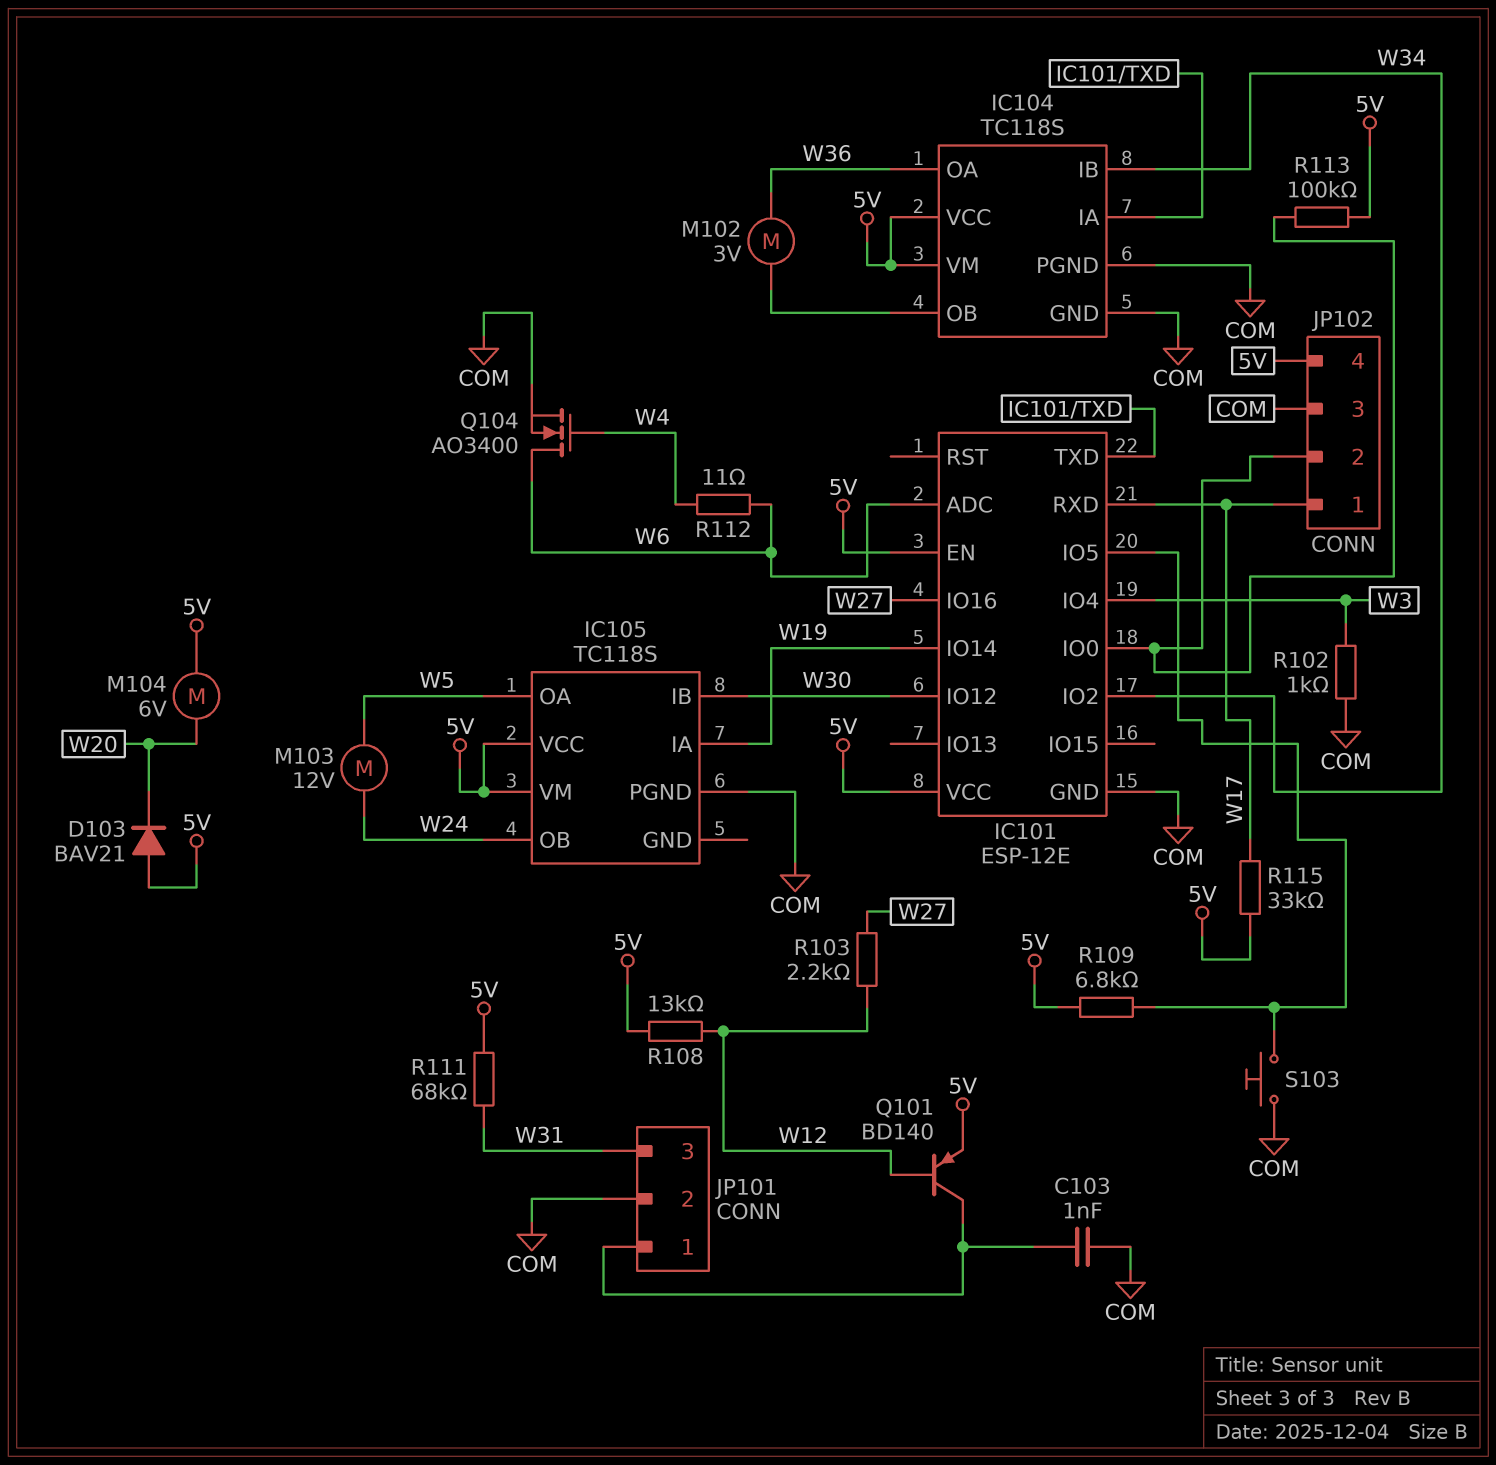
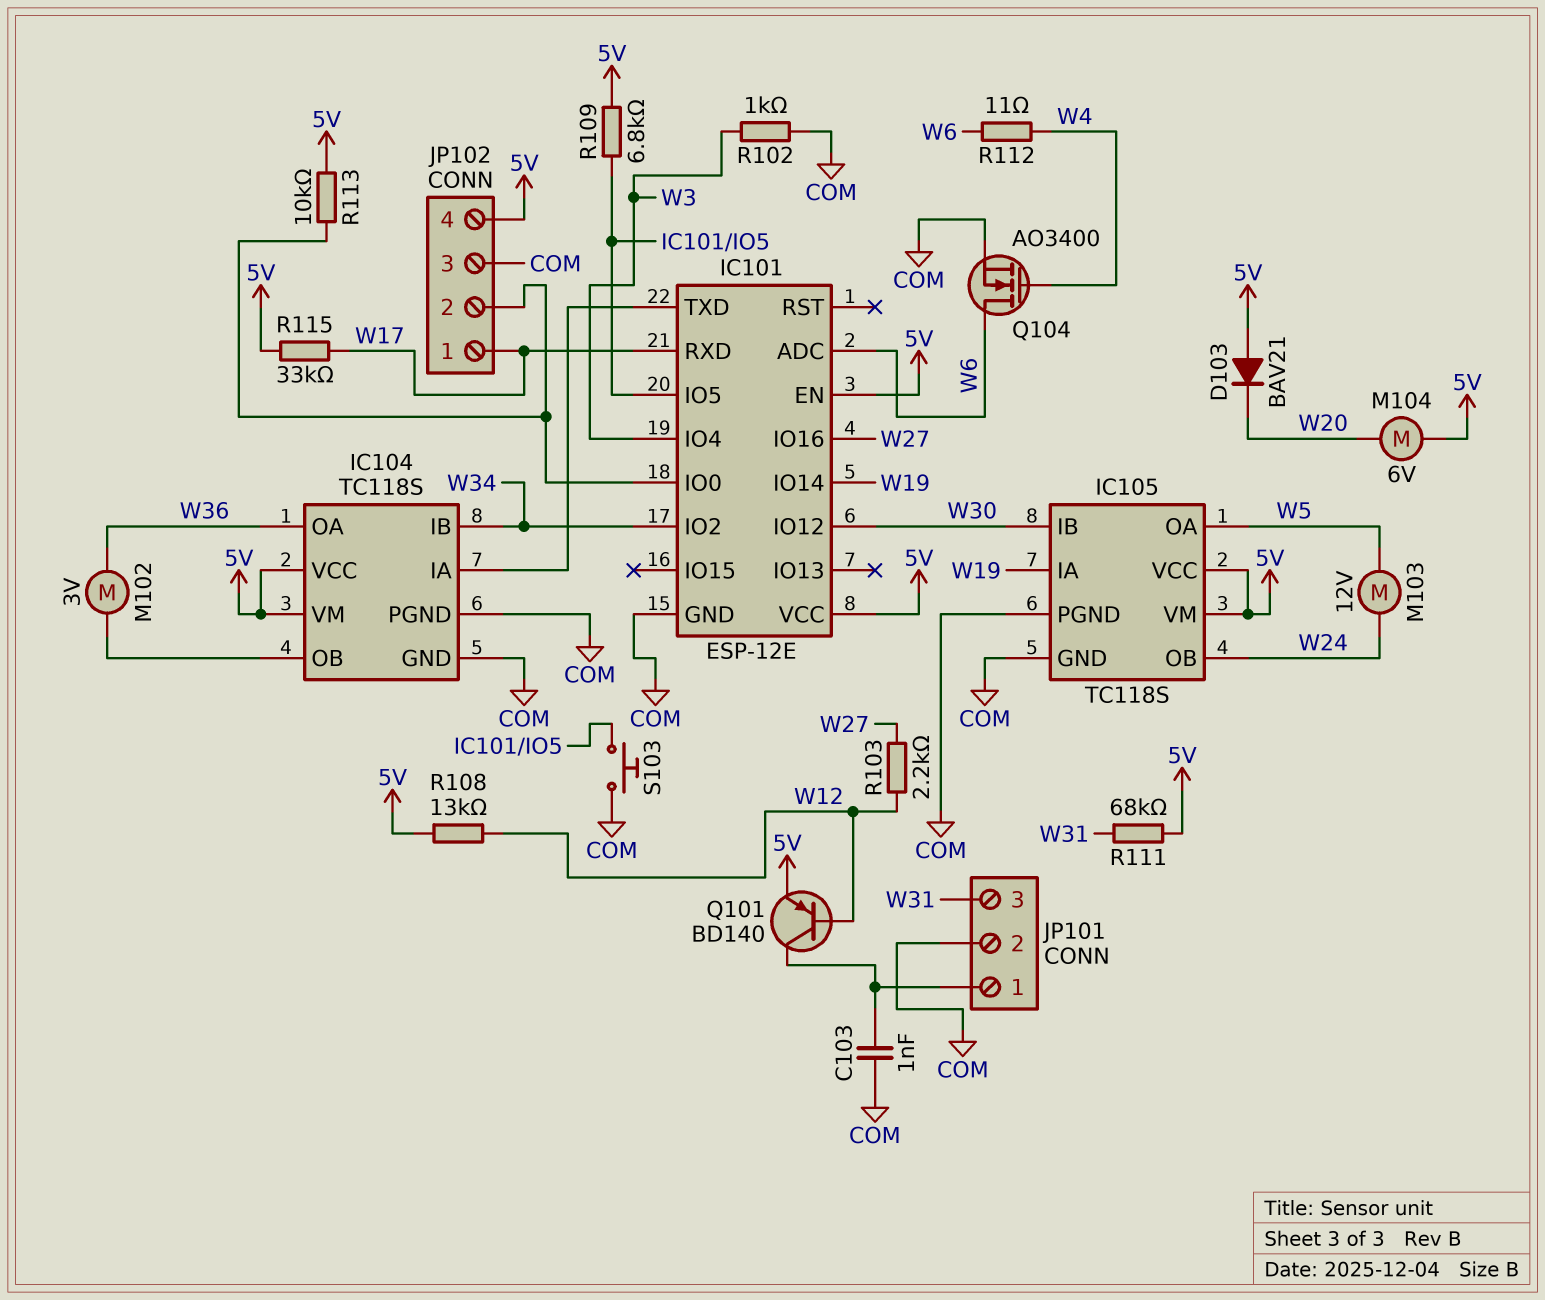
IC105 pin GND: none -> COM
R113: 100k (5V, IC101/IO0) -> 10k (5V, IC101/IO0)

